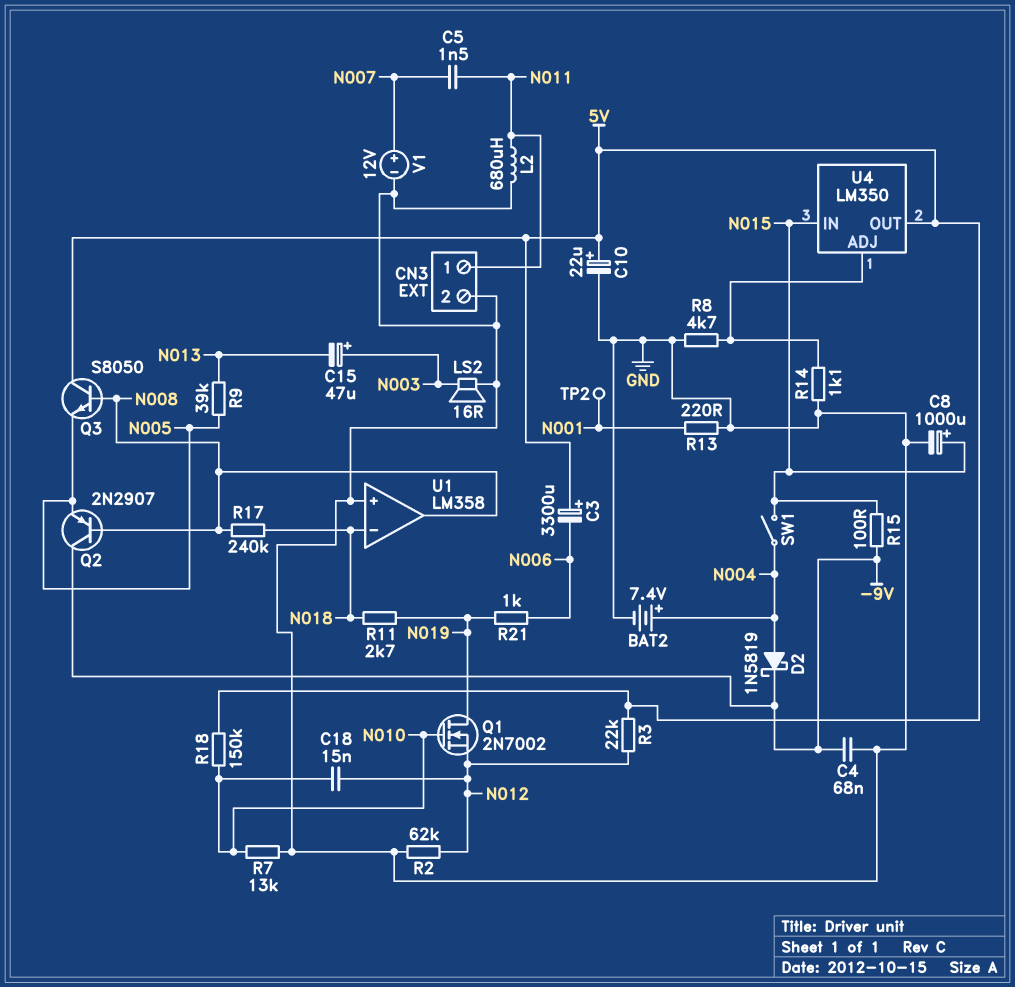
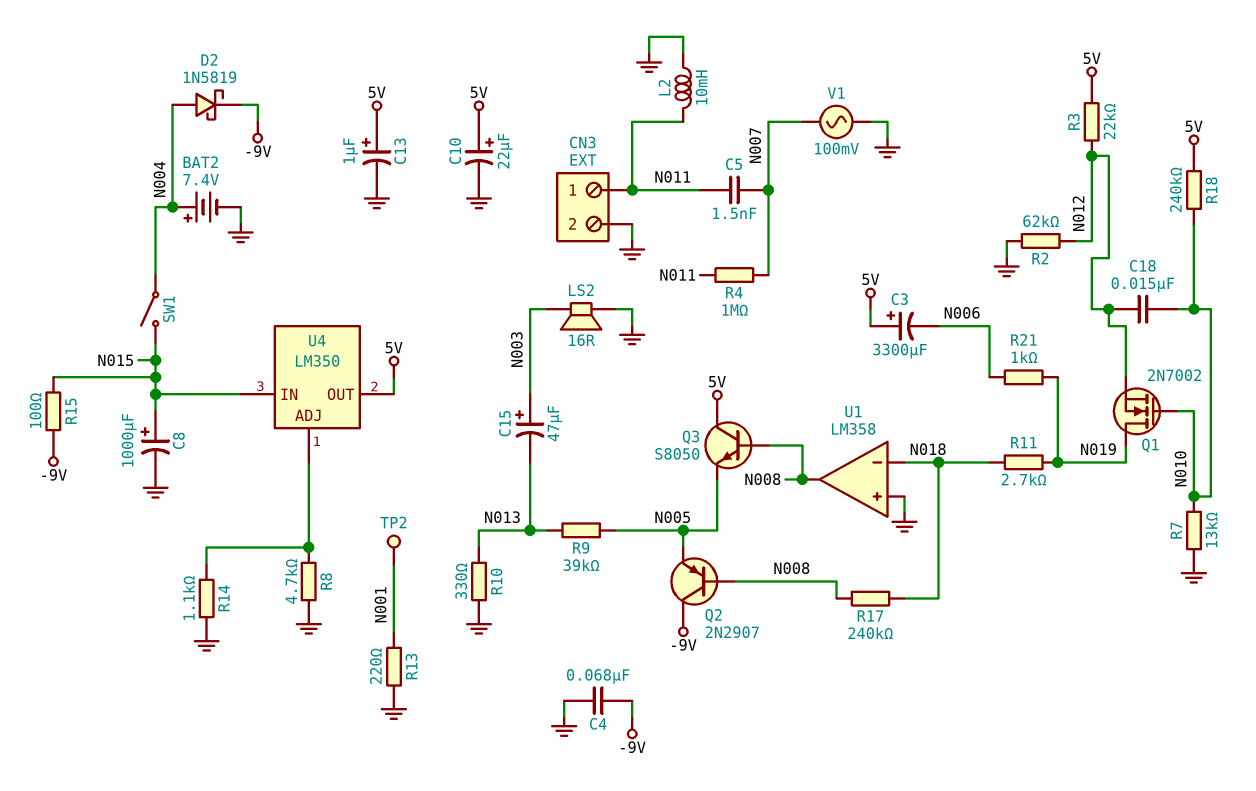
C13: none -> 1uF (plus 5V, minus GND)
L2: 680uH (GND, N011) -> 10mH (GND, N011)
R4: none -> 1M (N007, N011)
R10: none -> 330 (GND, N013)
R18: 150k (5V, N010) -> 240k (5V, N010)
V1: 12V (plus N007, minus GND) -> AC 100mV (GND, N007)

